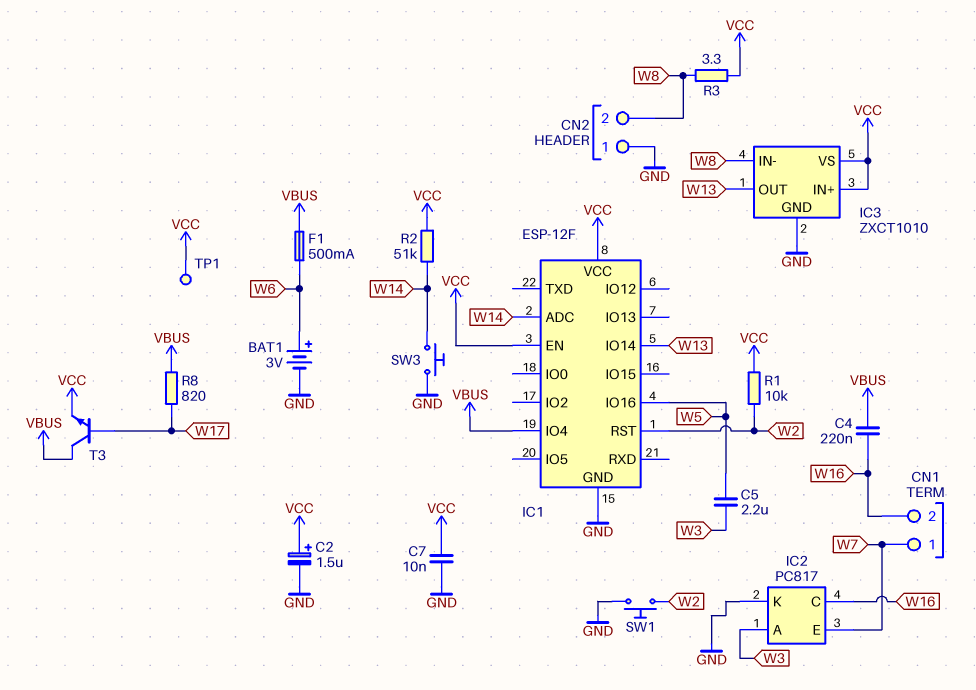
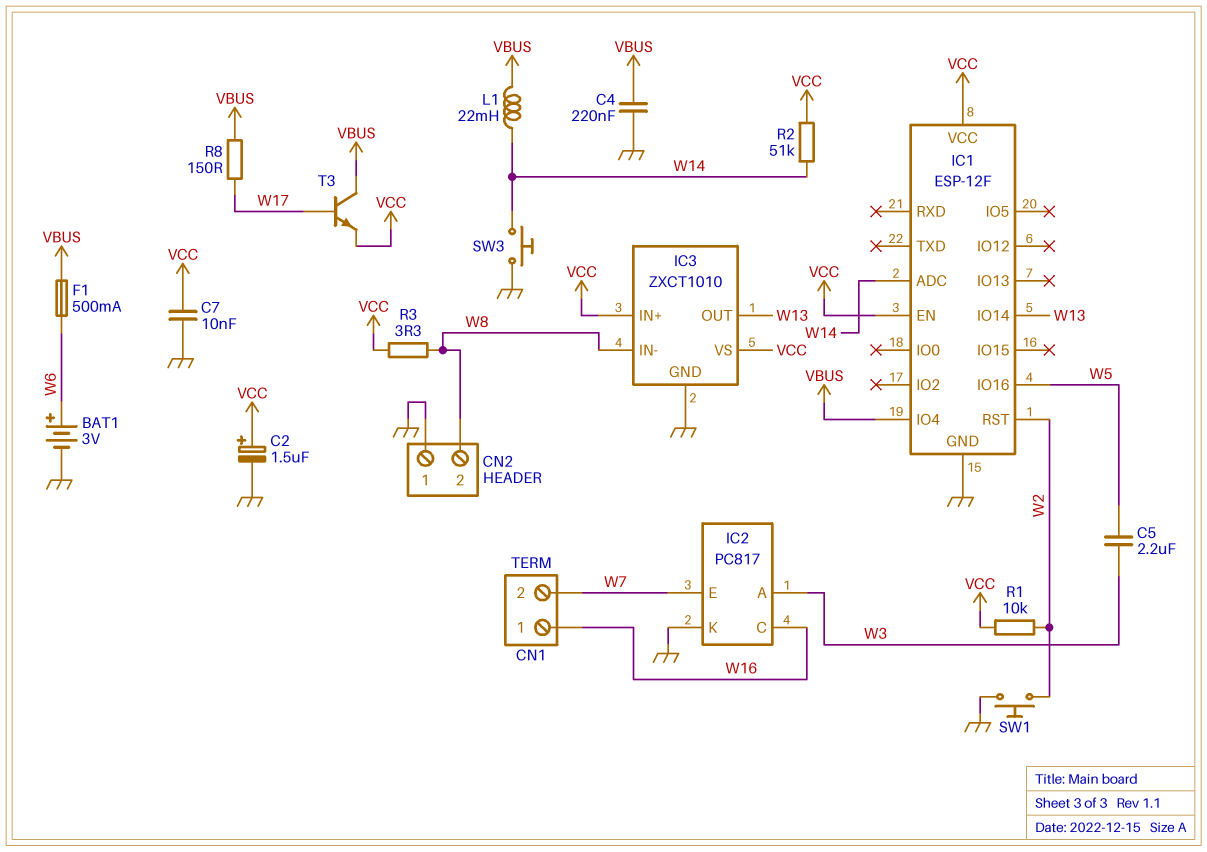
C4: 220nF (VBUS, W16) -> 220nF (GND, VBUS)
CN1 pin 1: W7 -> W16
CN1 pin 2: W16 -> W7
L1: none -> 22mH (VBUS, W14)
R8: 820 (VBUS, W17) -> 150 (VBUS, W17)
TP1: test point (VCC) -> none

